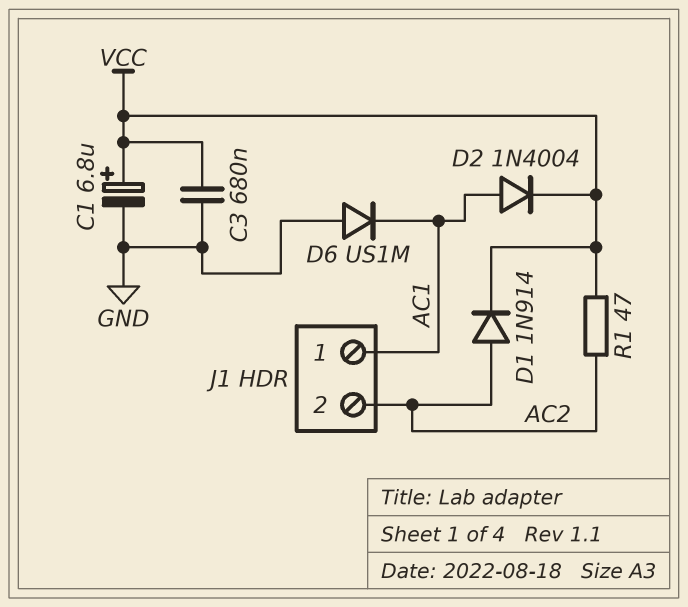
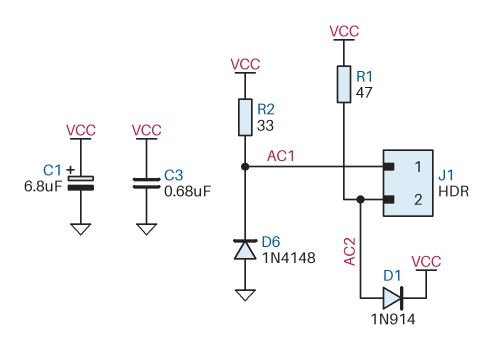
D2: diode 1N4004 (A AC1, K VCC) -> none
D6: diode US1M (A GND, K AC1) -> diode 1N4148 (A GND, K AC1)
R2: none -> 33 (AC1, VCC)

